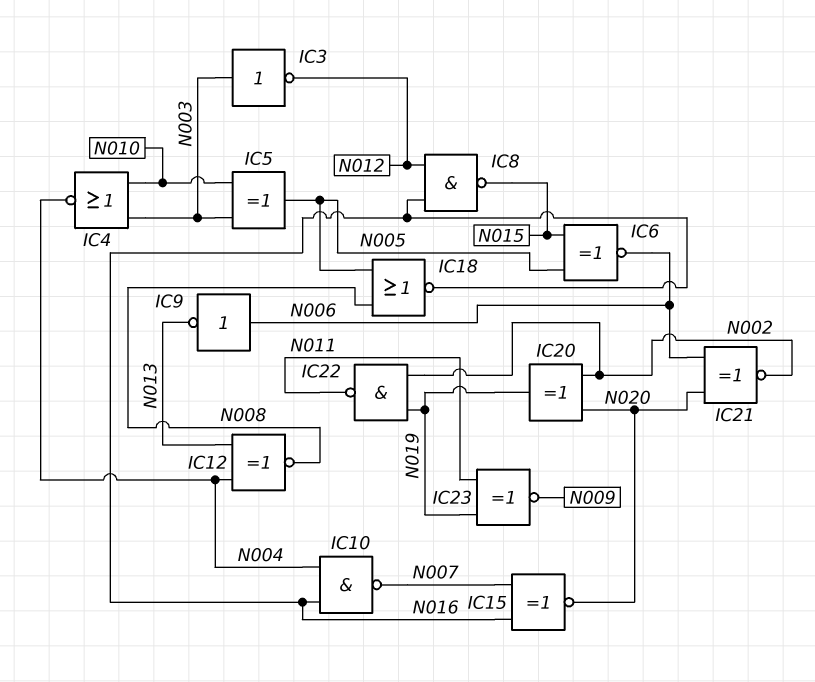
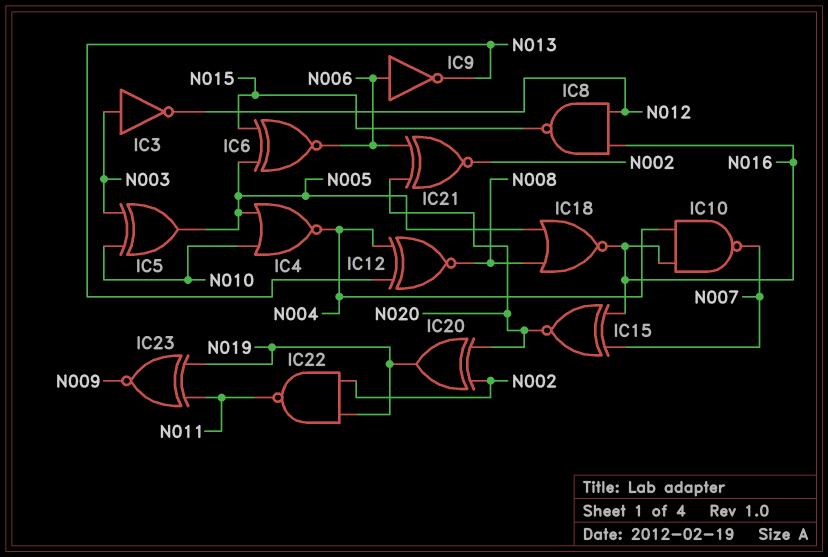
IC4: NOR (in N003, in N010, out N004) -> NOR (in N005, in N010, out N004)

